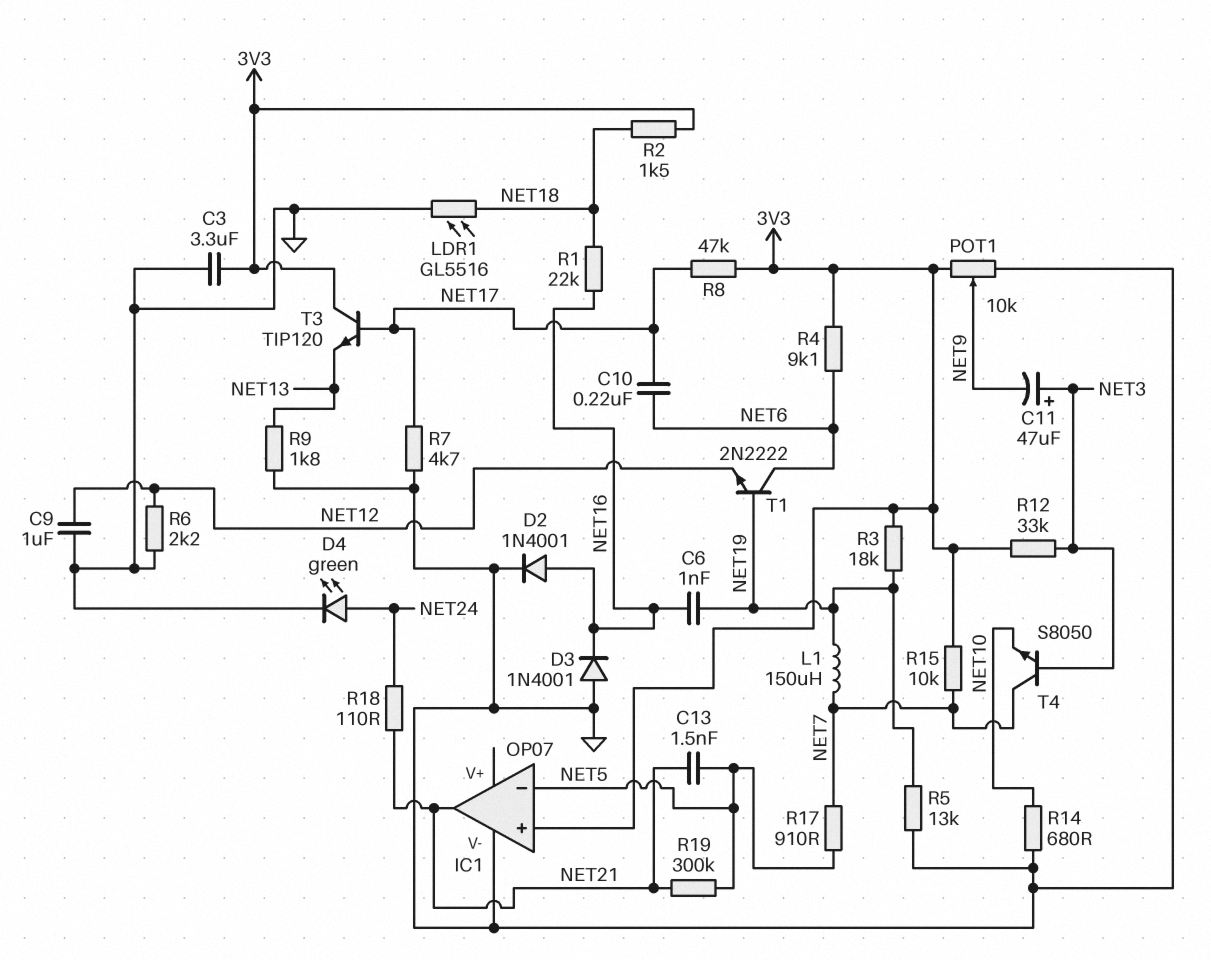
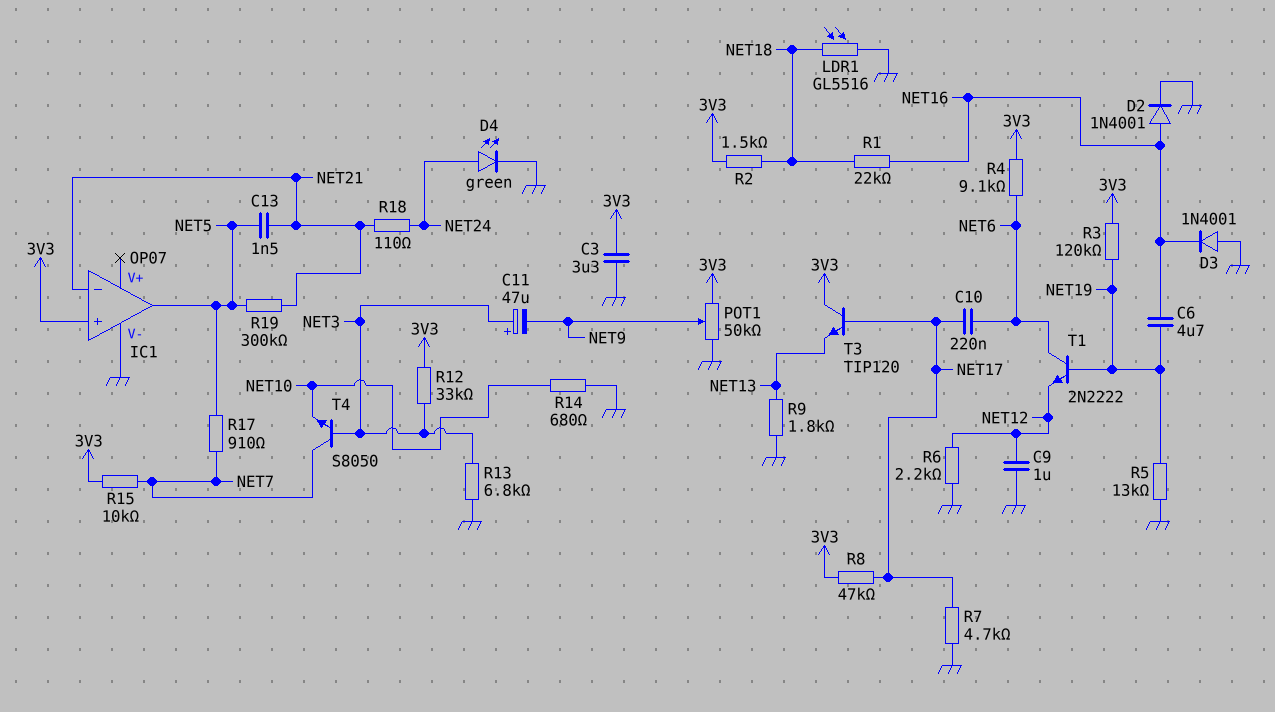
C6: 1nF (NET16, NET19) -> 4.7uF (NET16, NET19)
IC1 pin in-: NET5 -> NET21
IC1 pin out: NET21 -> NET5
L1: 150uH (NET7, NET19) -> none
POT1: 10k (3V3, GND, wiper NET9) -> 50k (3V3, GND, wiper NET9)
R3: 18k (3V3, NET19) -> 120k (3V3, NET19)
R13: none -> 6.8k (GND, NET3)

